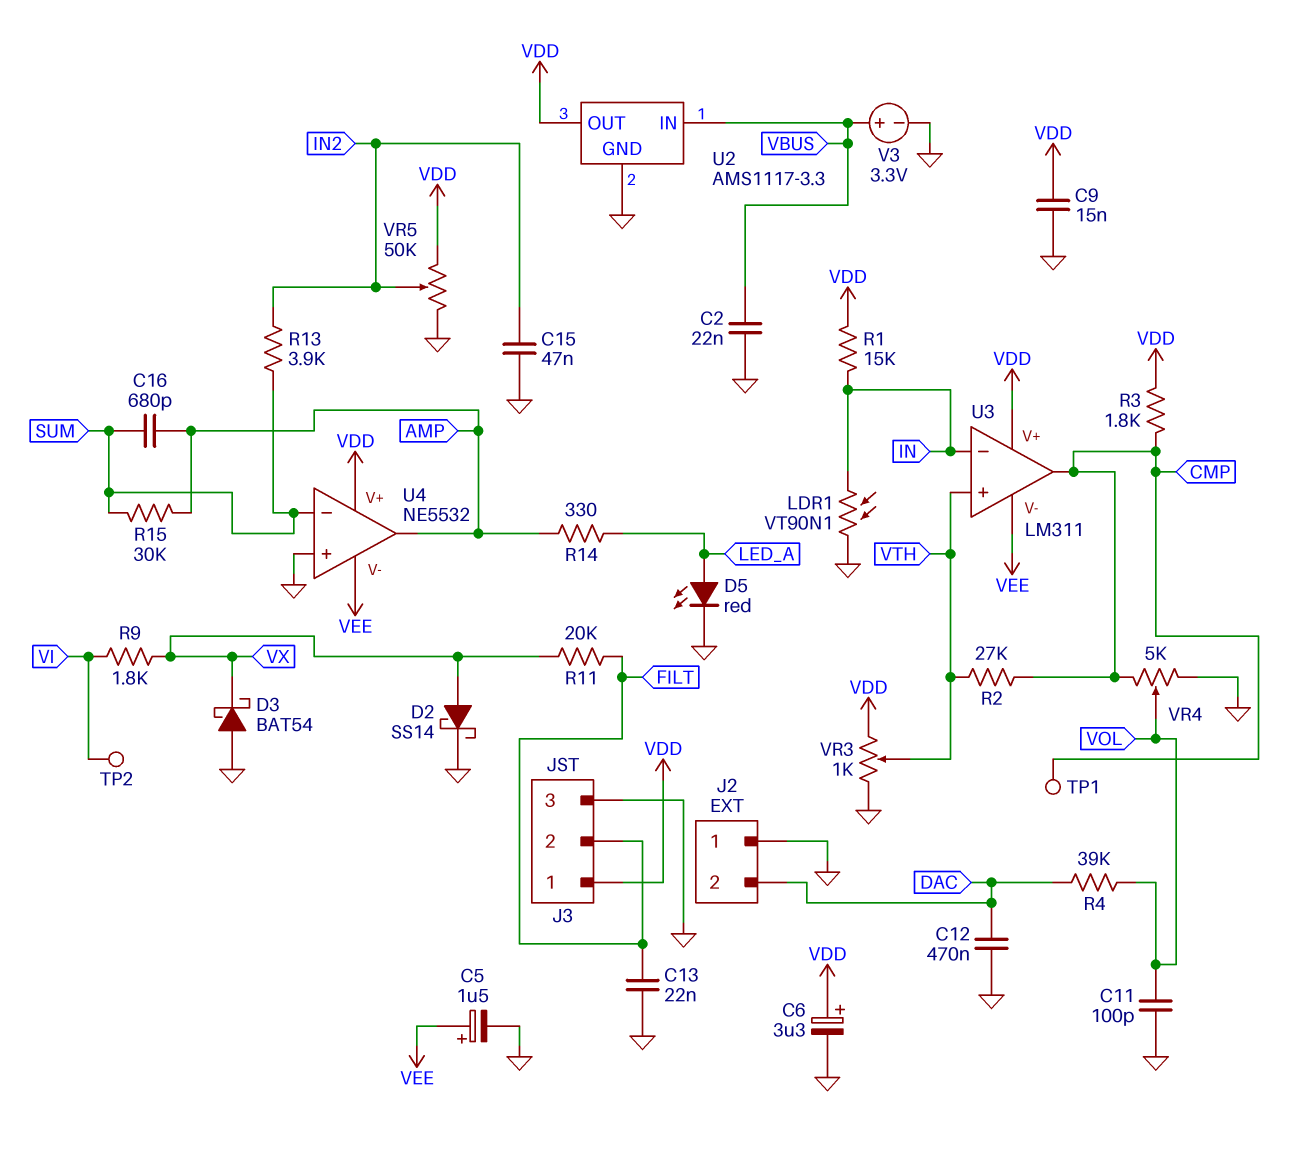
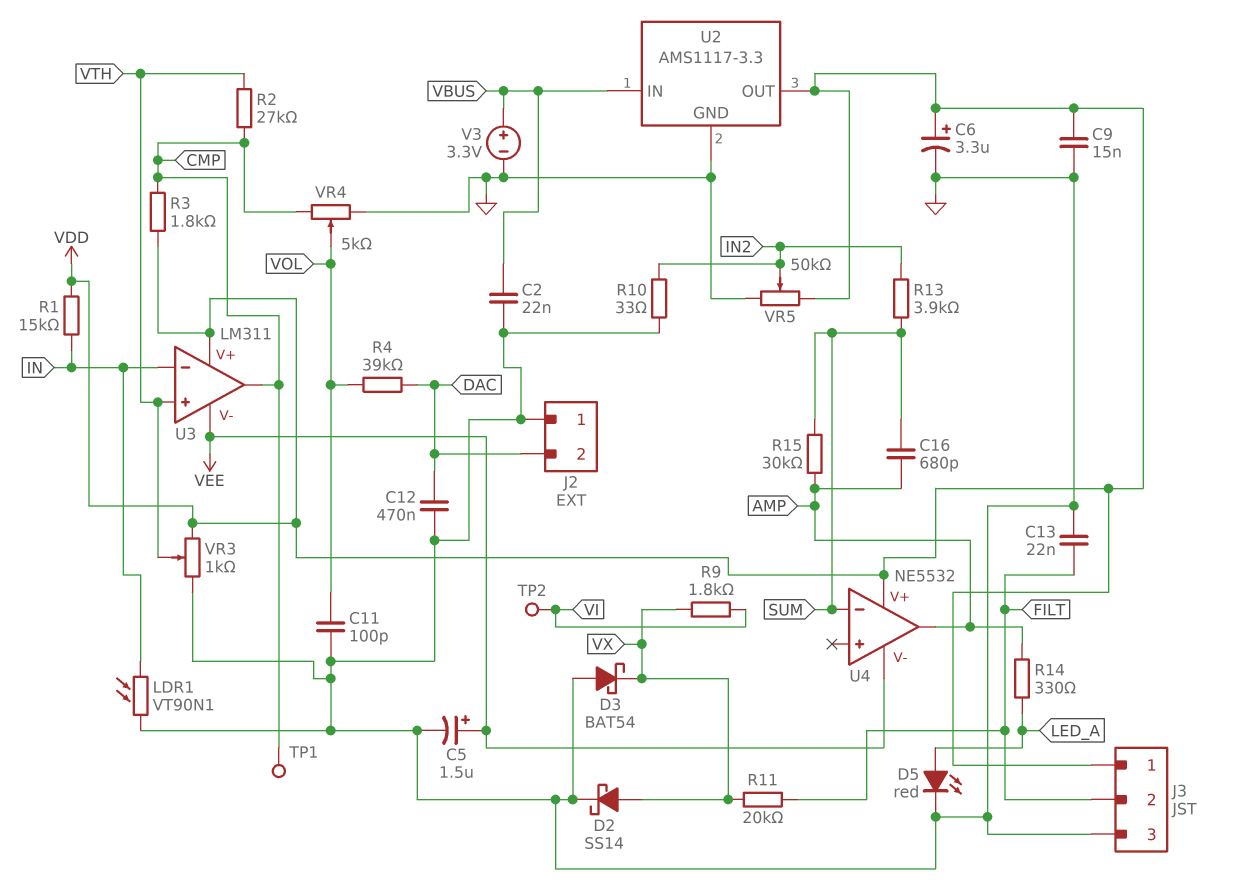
C15: 47nF (GND, IN2) -> none
R10: none -> 33 (GND, IN2)
U4 pin in+: GND -> none

